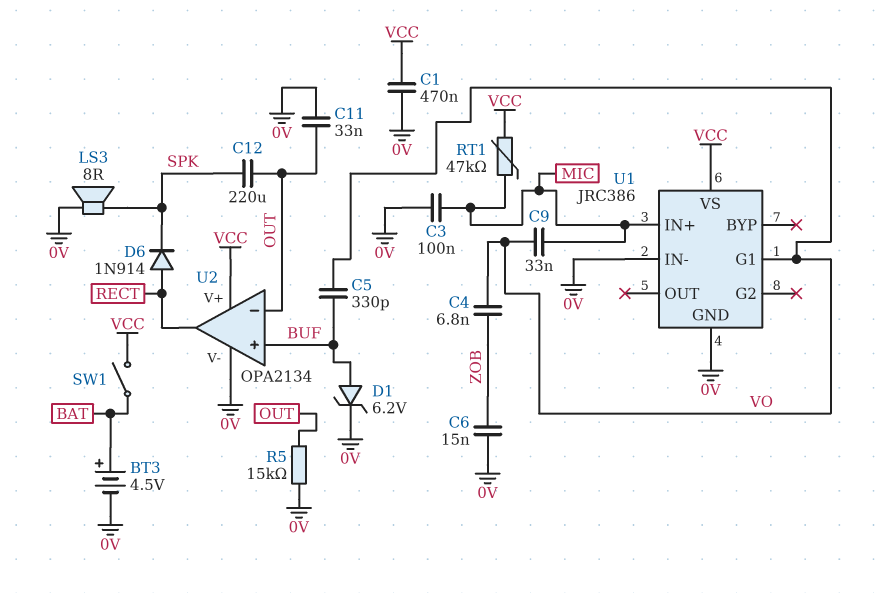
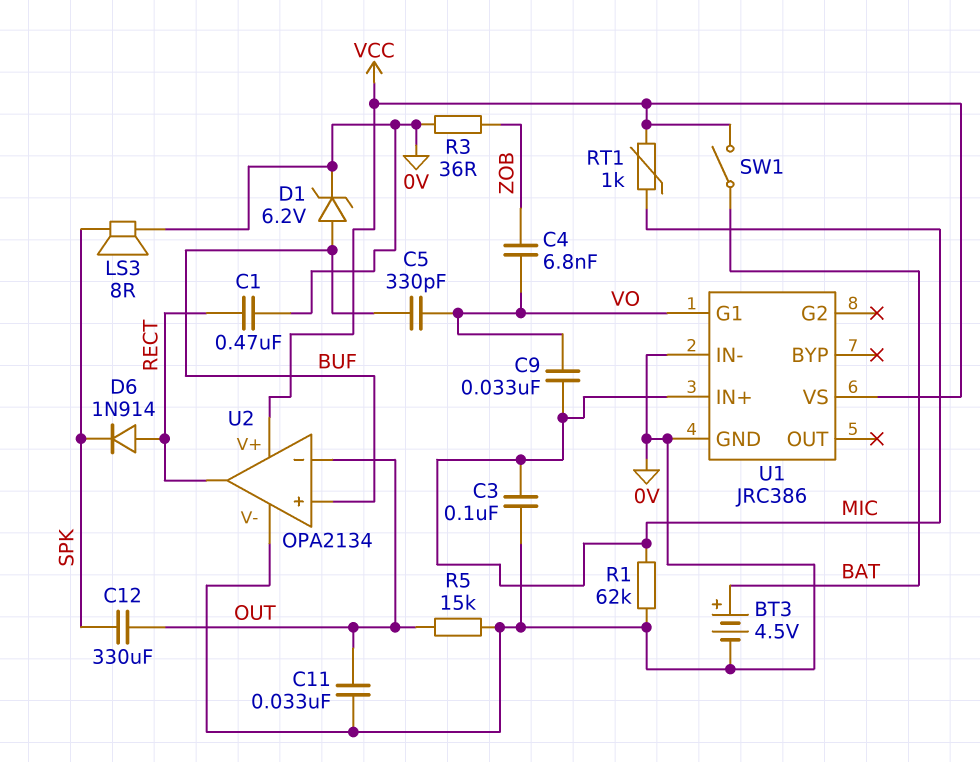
C1: 470nF (0V, VCC) -> 470nF (0V, RECT)
C6: 15nF (0V, ZOB) -> none
C12: 220uF (OUT, SPK) -> 330uF (OUT, SPK)
R1: none -> 62k (0V, MIC)
R3: none -> 36 (0V, ZOB)
RT1: 47k (MIC, VCC) -> 1k (MIC, VCC)

